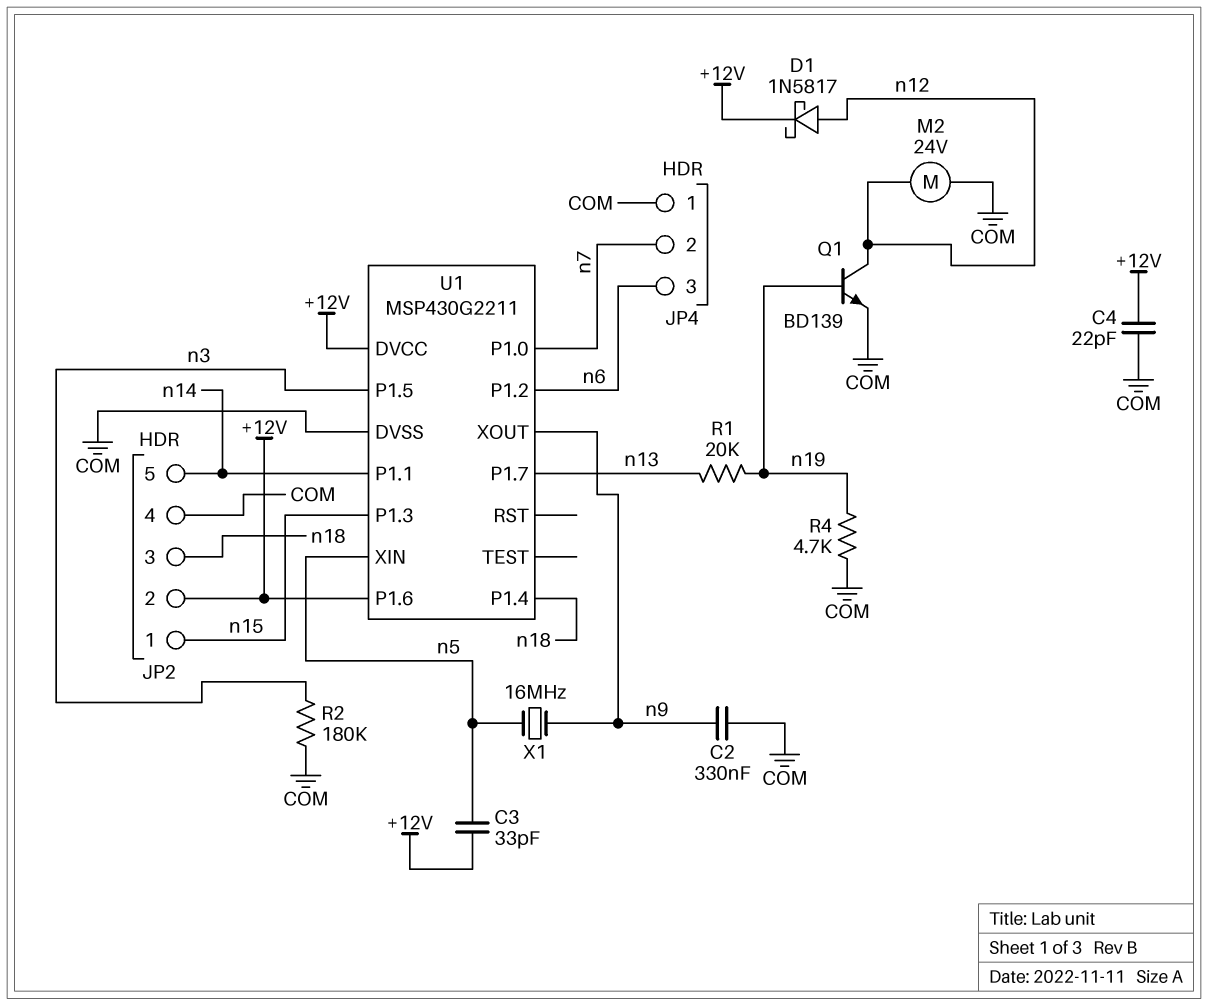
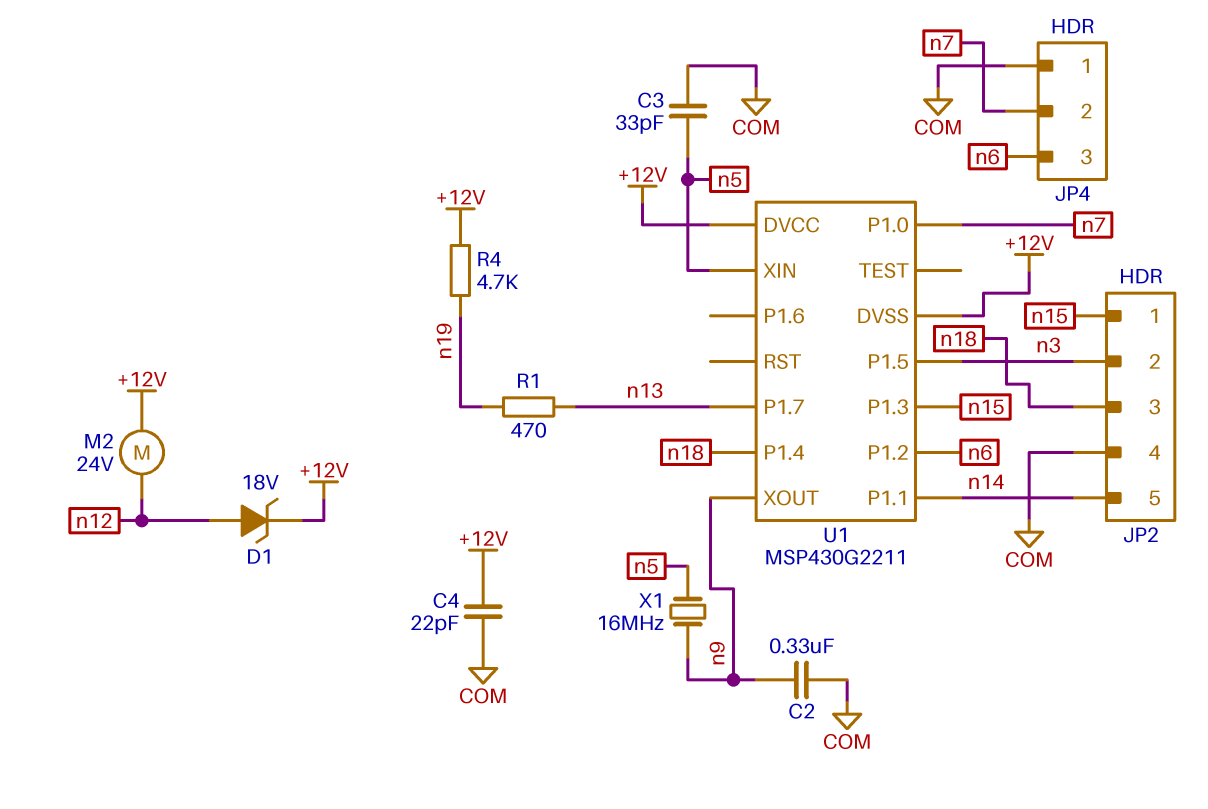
C3: 33pF (+12V, n5) -> 33pF (COM, n5)
D1: schottky 1N5817 (A n12, K +12V) -> zener 18V (A n12, K +12V)
JP2 pin 2: +12V -> n3
M2: motor 24V (COM, n12) -> motor 24V (+12V, n12)
Q1: NPN BD139 (B n19, C n12, E COM) -> none
R1: 20k (n13, n19) -> 470 (n13, n19)
R2: 180k (COM, n3) -> none
R4: 4.7k (COM, n19) -> 4.7k (+12V, n19)
U1 pin DVSS: COM -> +12V
U1 pin P1.6: +12V -> none

